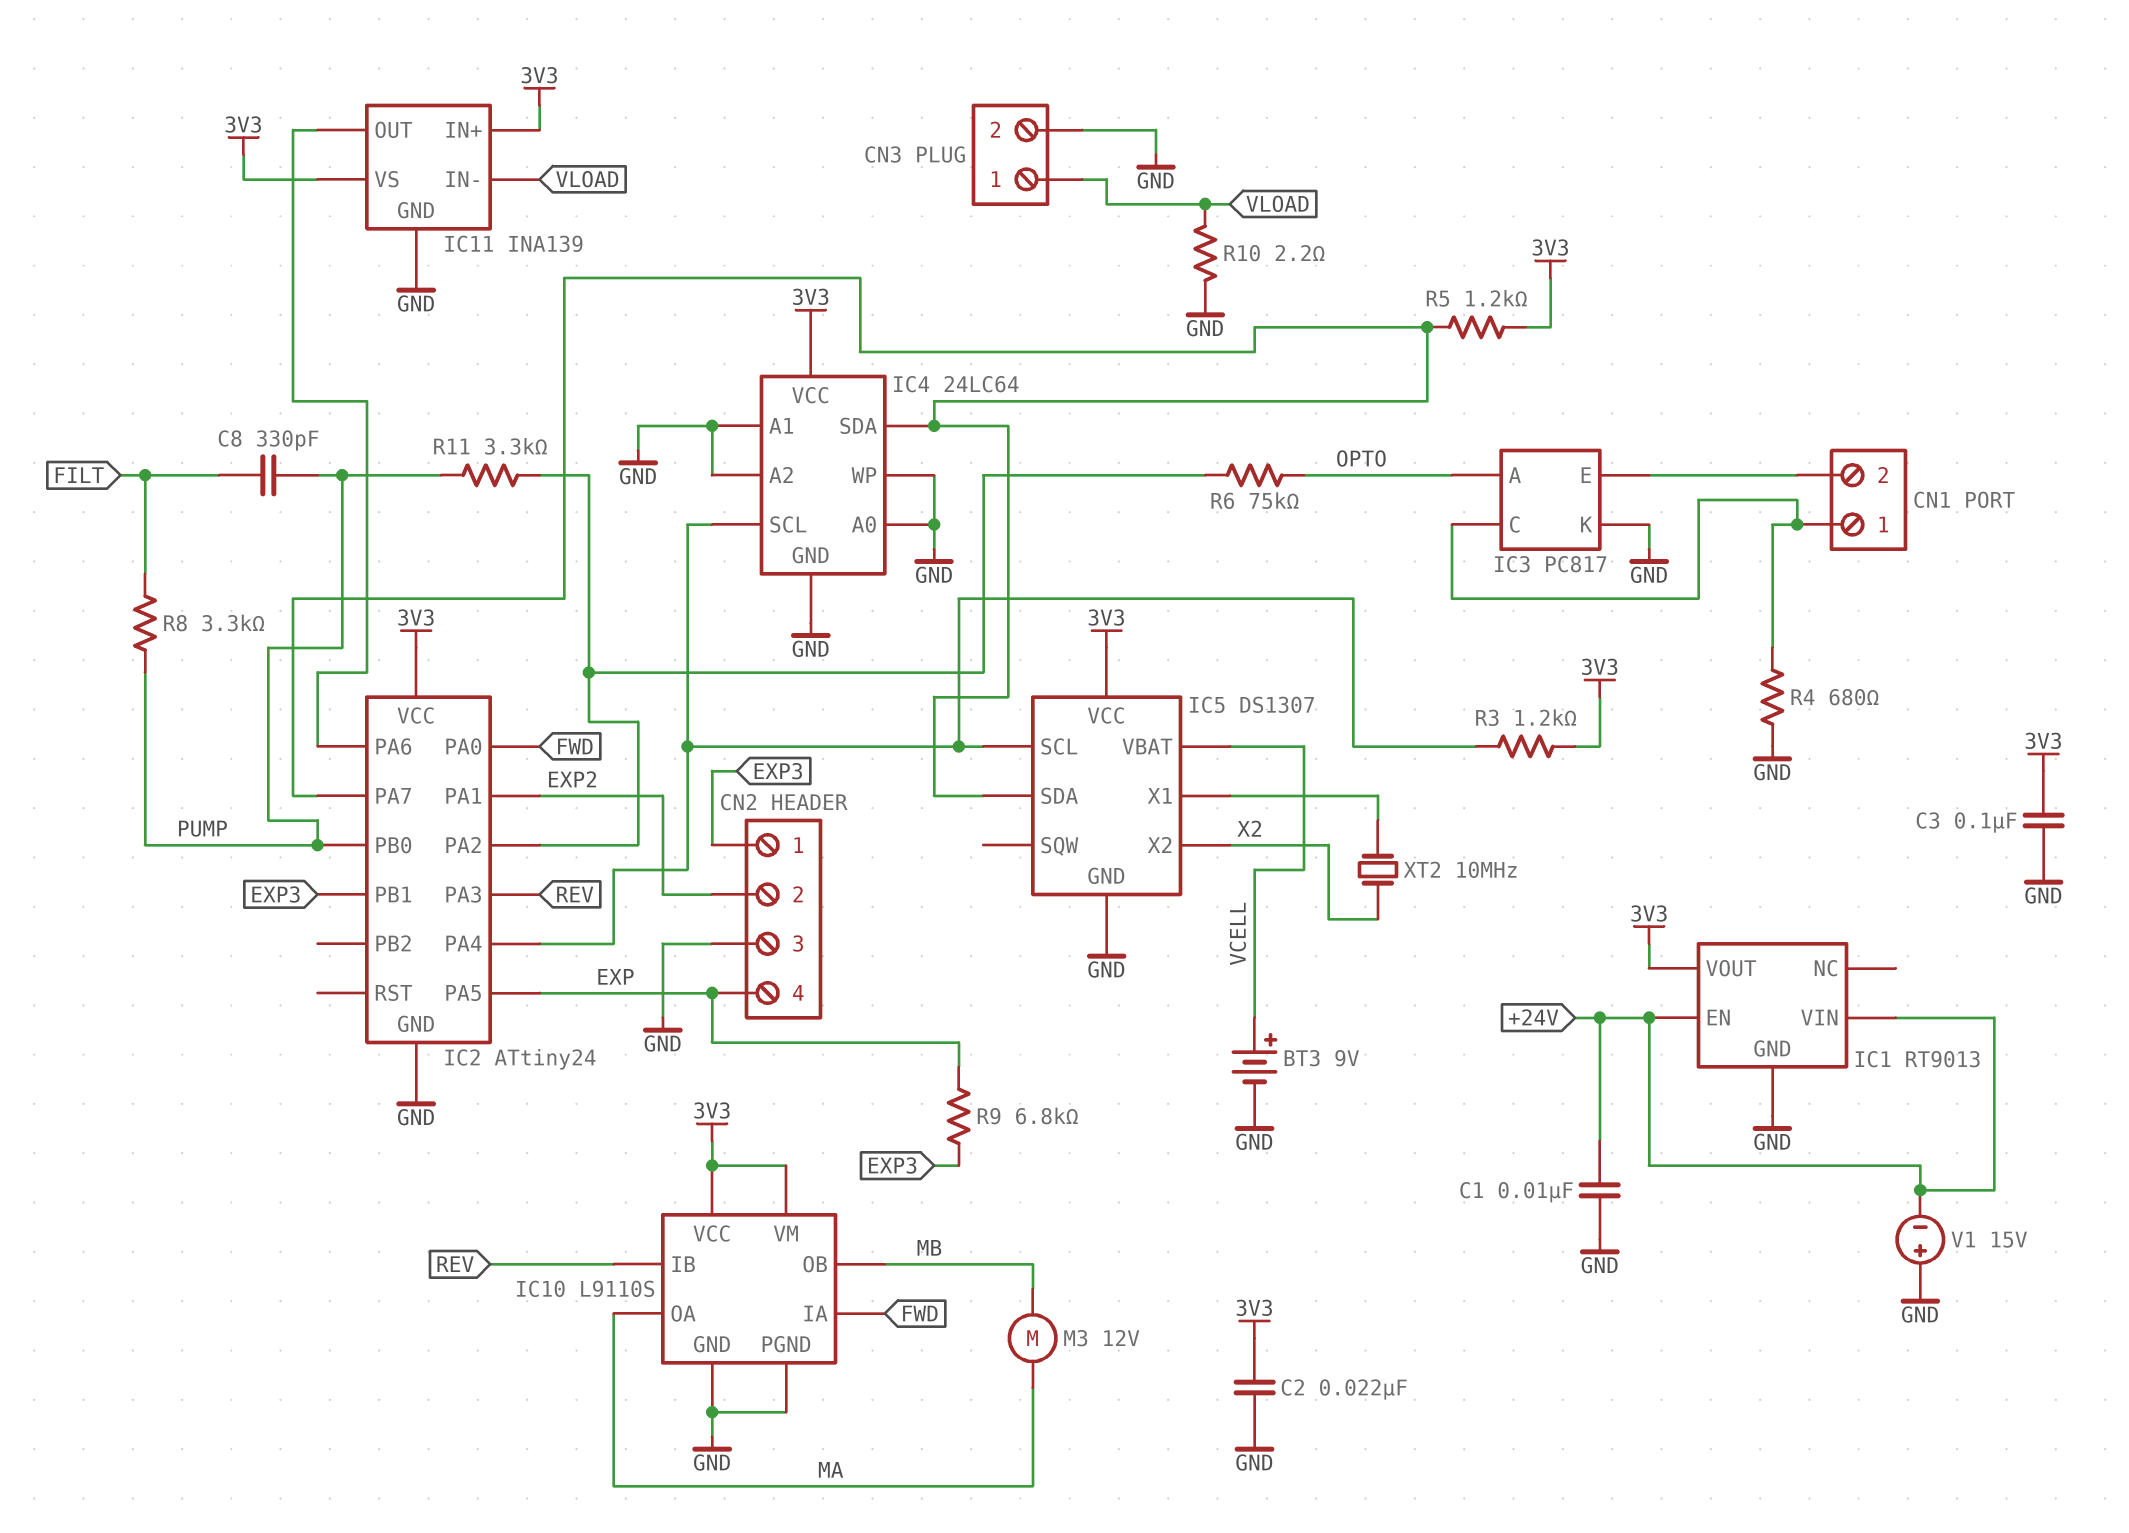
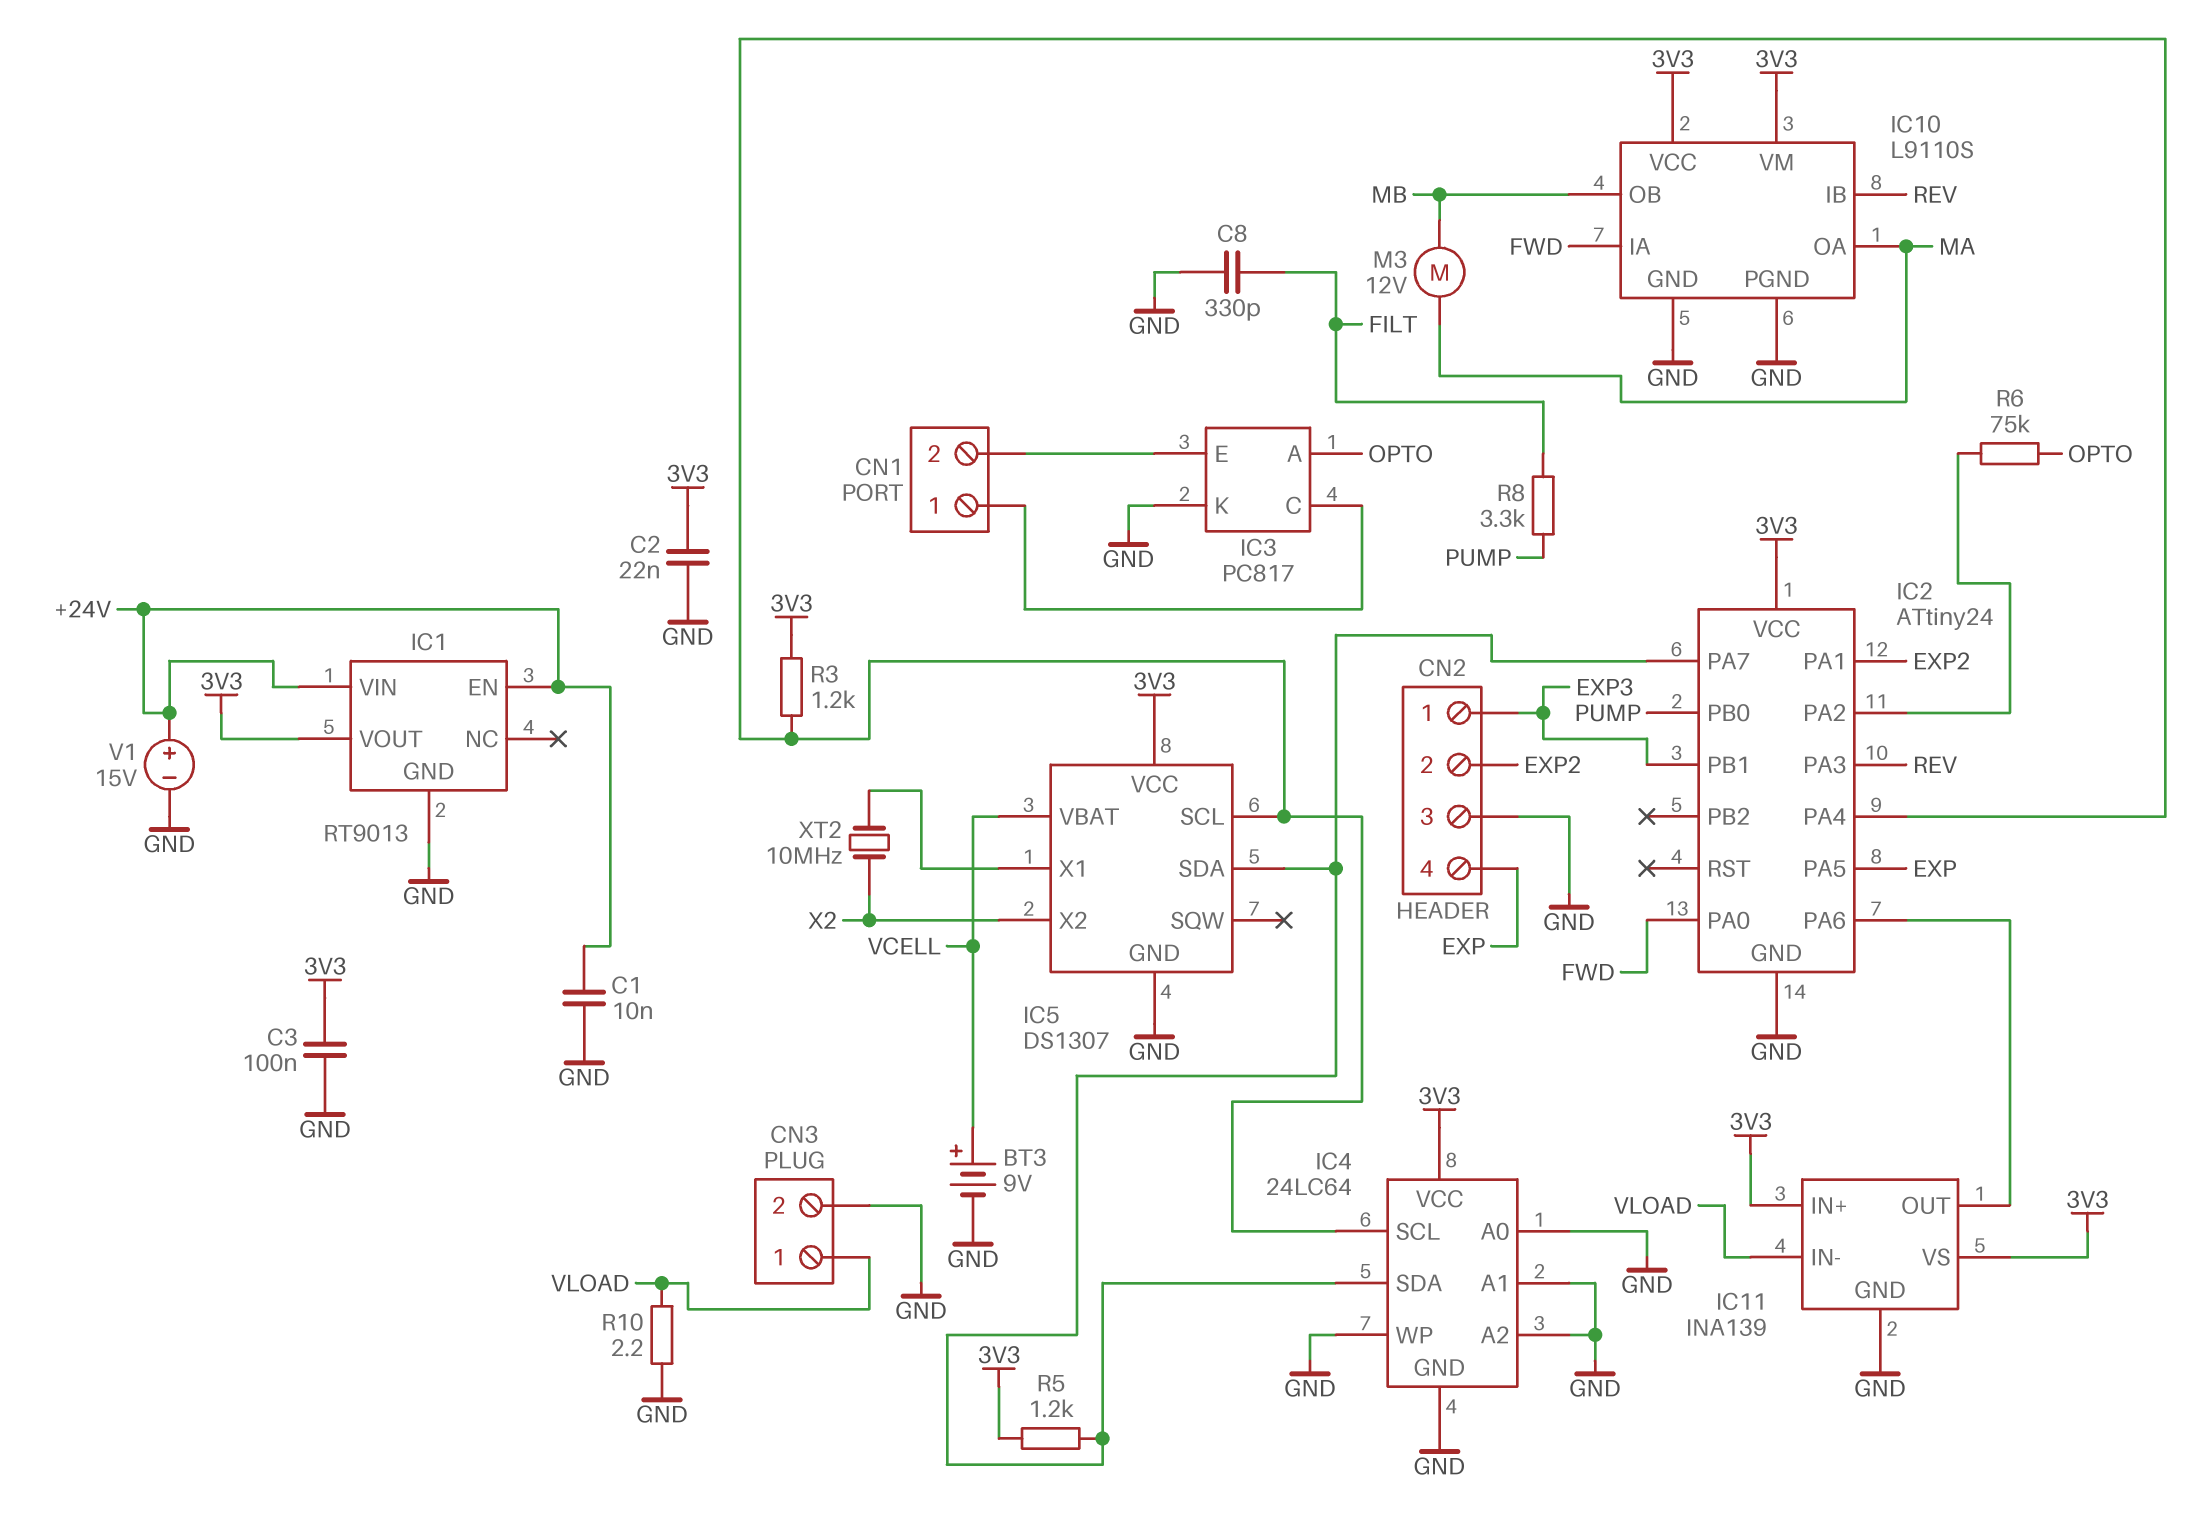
C8: 330pF (FILT, PUMP) -> 330pF (FILT, GND)
R4: 680 (CN1/1, GND) -> none
R9: 6.8k (EXP, EXP3) -> none
R11: 3.3k (IC2/PA2, PUMP) -> none
V1: 15V (plus GND, minus +24V) -> 15V (plus +24V, minus GND)

